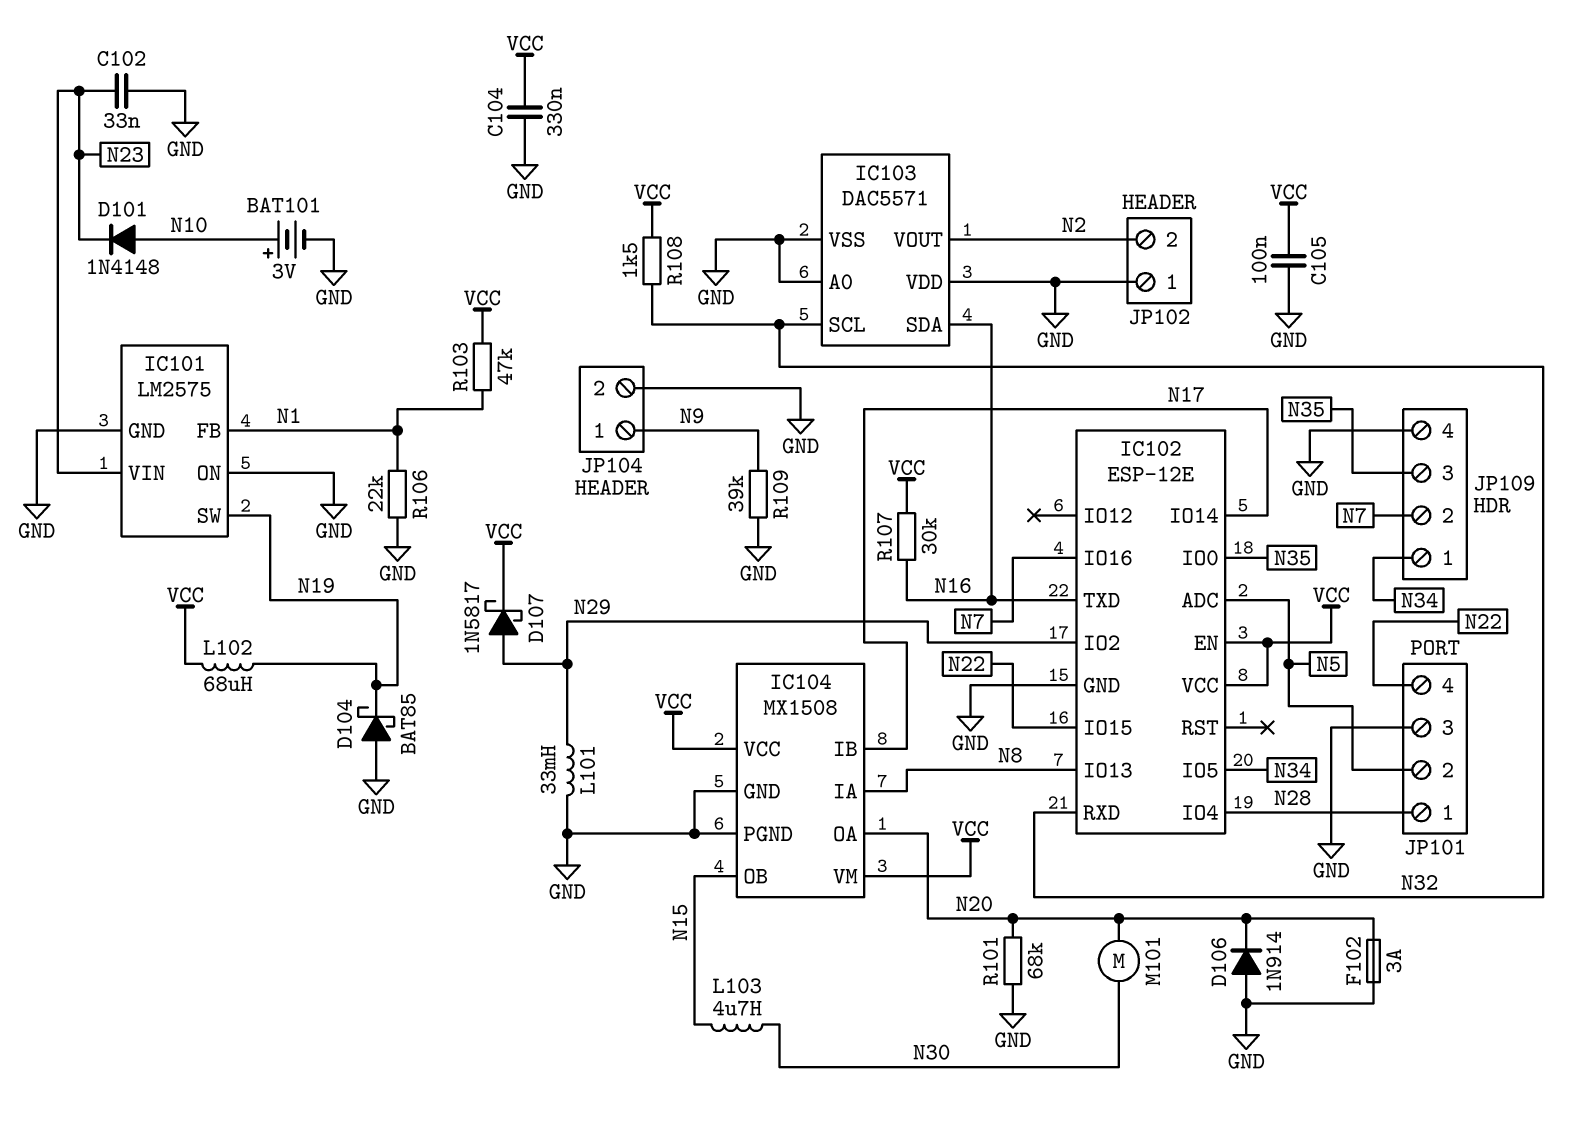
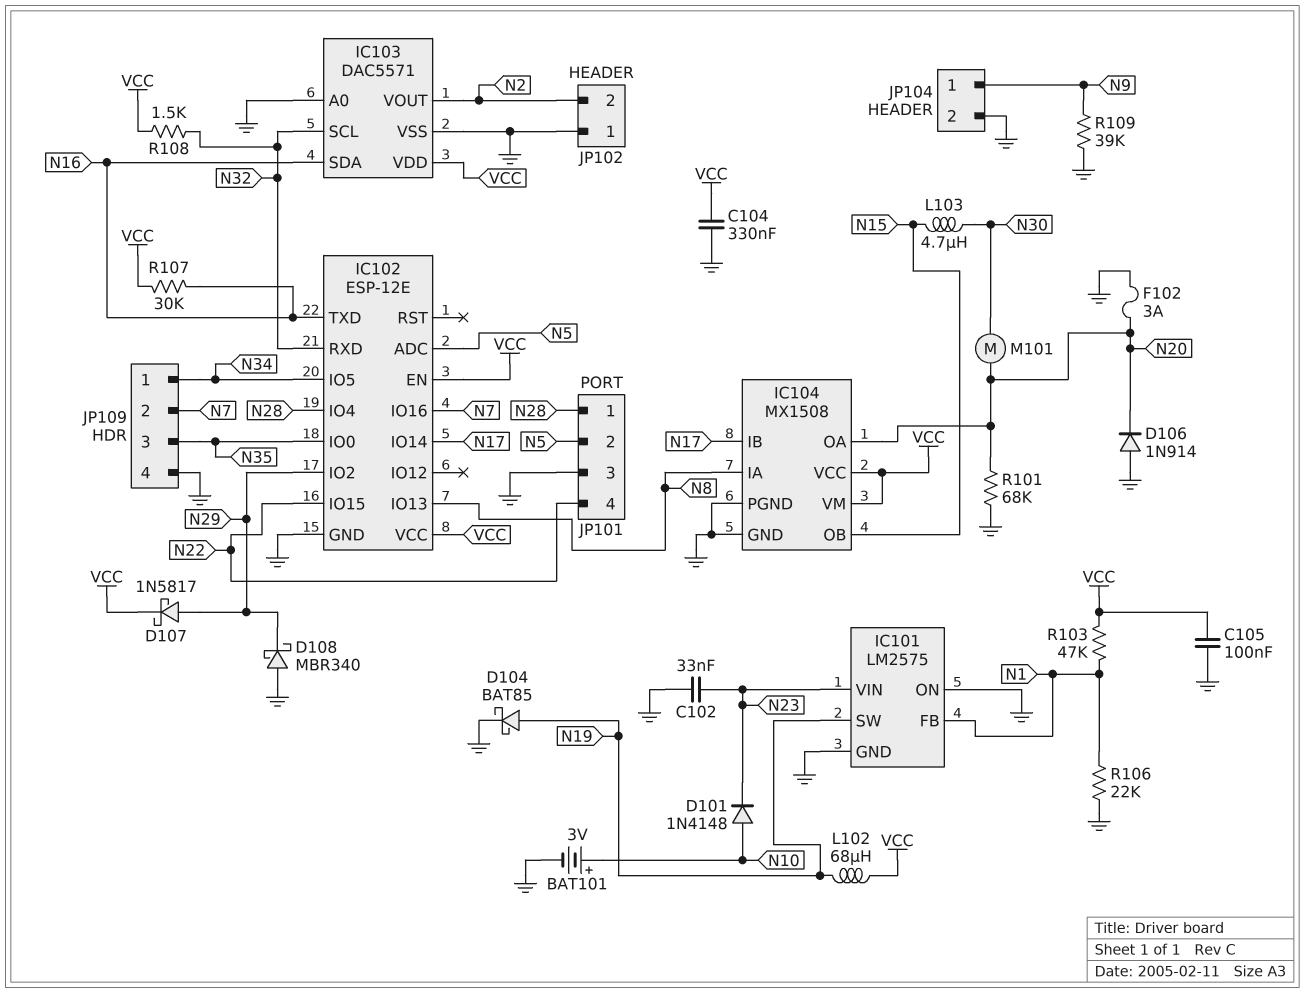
D104: schottky BAT85 (A GND, K N19) -> schottky BAT85 (A N19, K GND)
D108: none -> schottky MBR340 (A GND, K N29)
IC103 pin VDD: GND -> VCC
L101: 33mH (GND, N29) -> none

